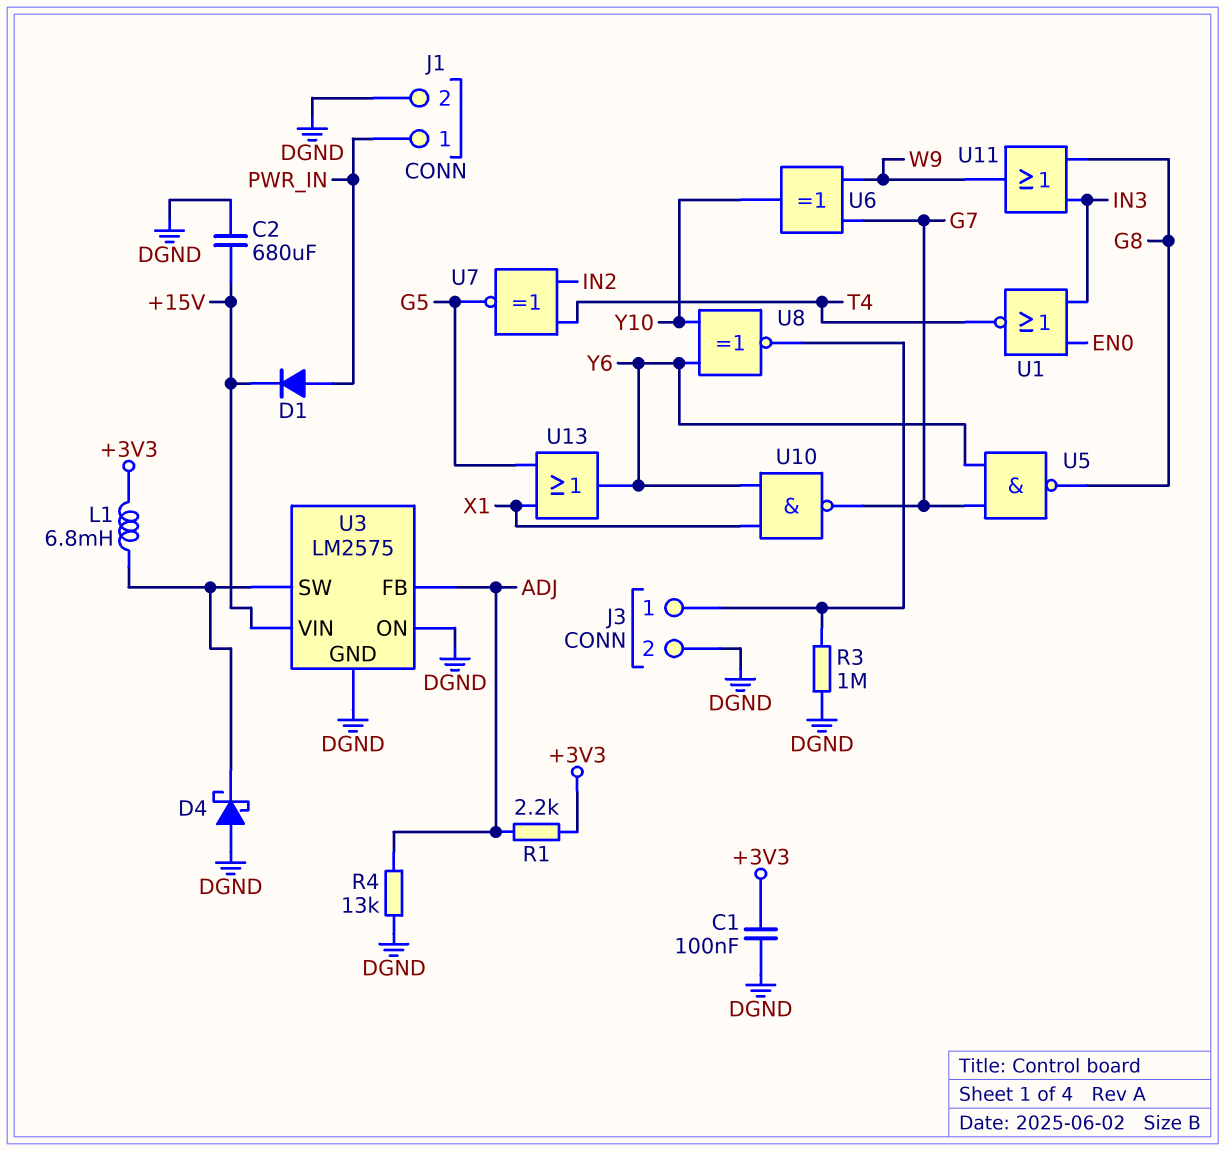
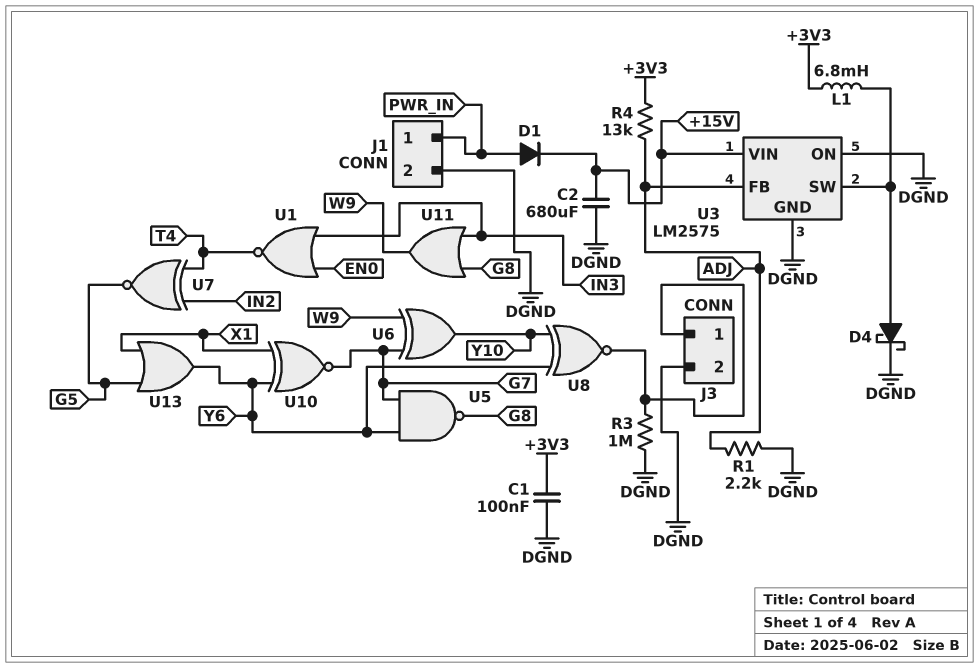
D4: schottky (A DGND, K U3/SW) -> schottky (A U3/SW, K DGND)
R1: 2.2k (+3V3, ADJ) -> 2.2k (ADJ, DGND)
R4: 13k (ADJ, DGND) -> 13k (+3V3, ADJ)
U10: NAND (in X1, in Y6, out G7) -> XNOR (in X1, in Y6, out G7)

